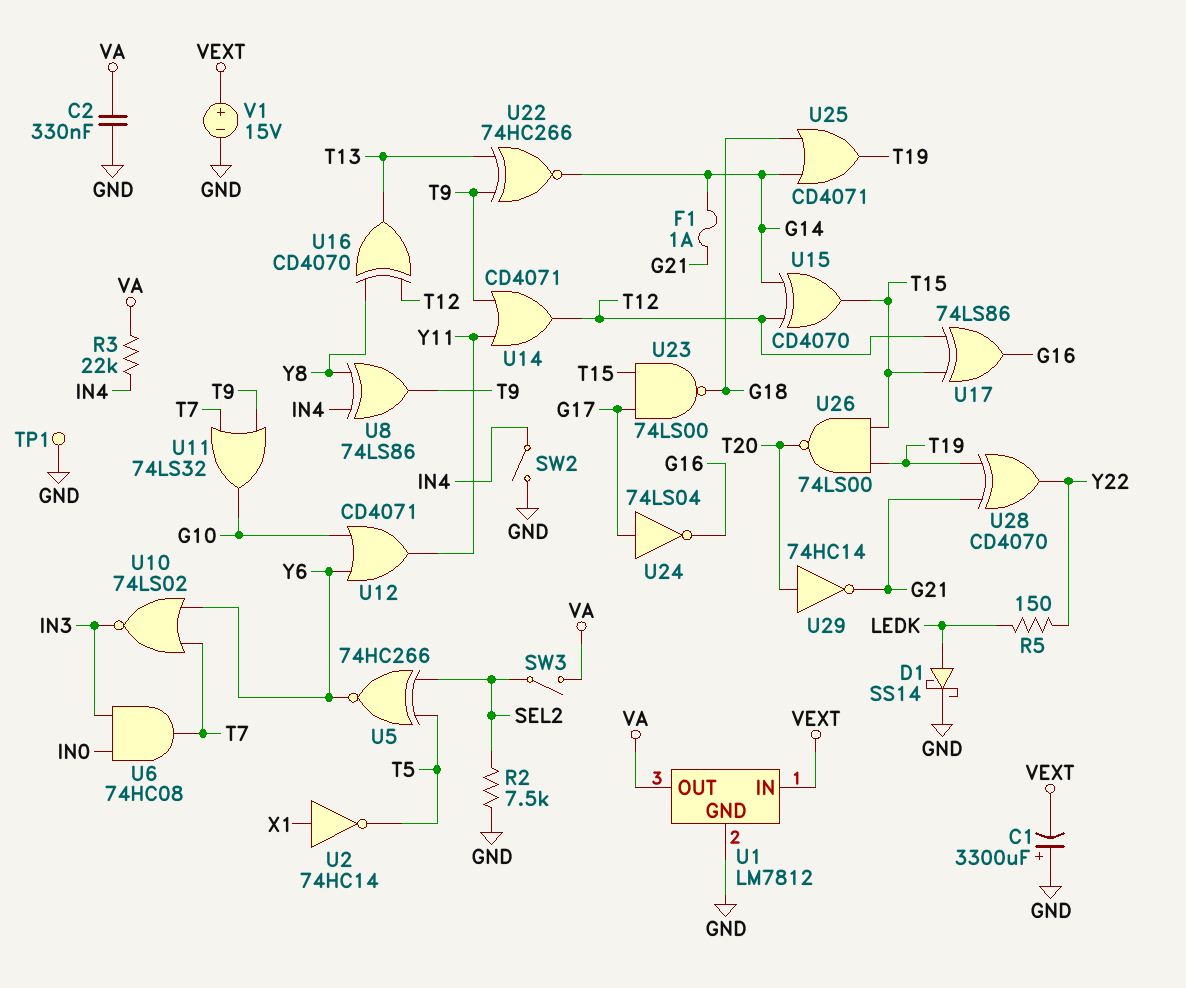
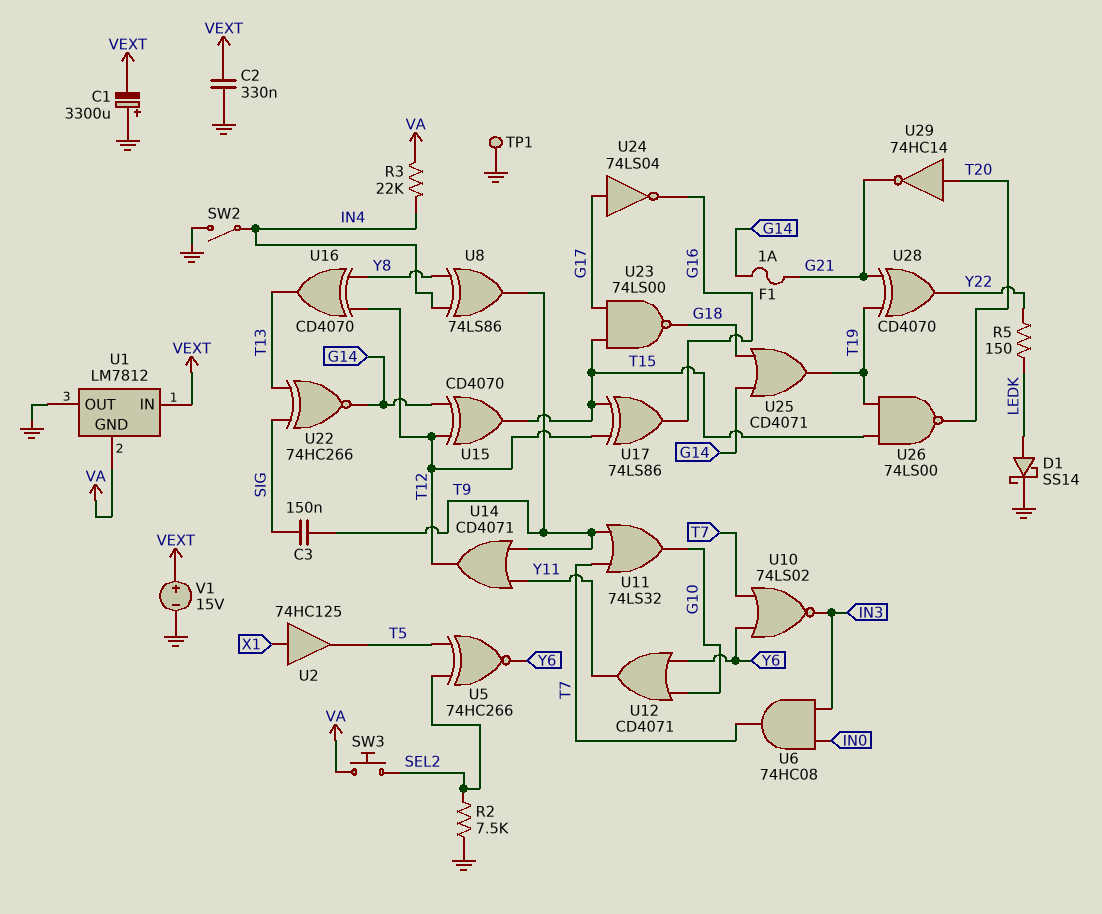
C2: 330nF (GND, VA) -> 330nF (GND, VEXT)
C3: none -> 150nF (SIG, T9)
SW3: switch (SEL2, VA) -> button (SEL2, VA)
U1 pin GND: GND -> VA
U1 pin OUT: VA -> GND
U2: NOT 74HC14 (in X1, out T5) -> buffer 74HC125 (in X1, out T5)
U22: XNOR 74HC266 (in T9, in T13, out G14) -> XNOR 74HC266 (in SIG, in T13, out G14)

